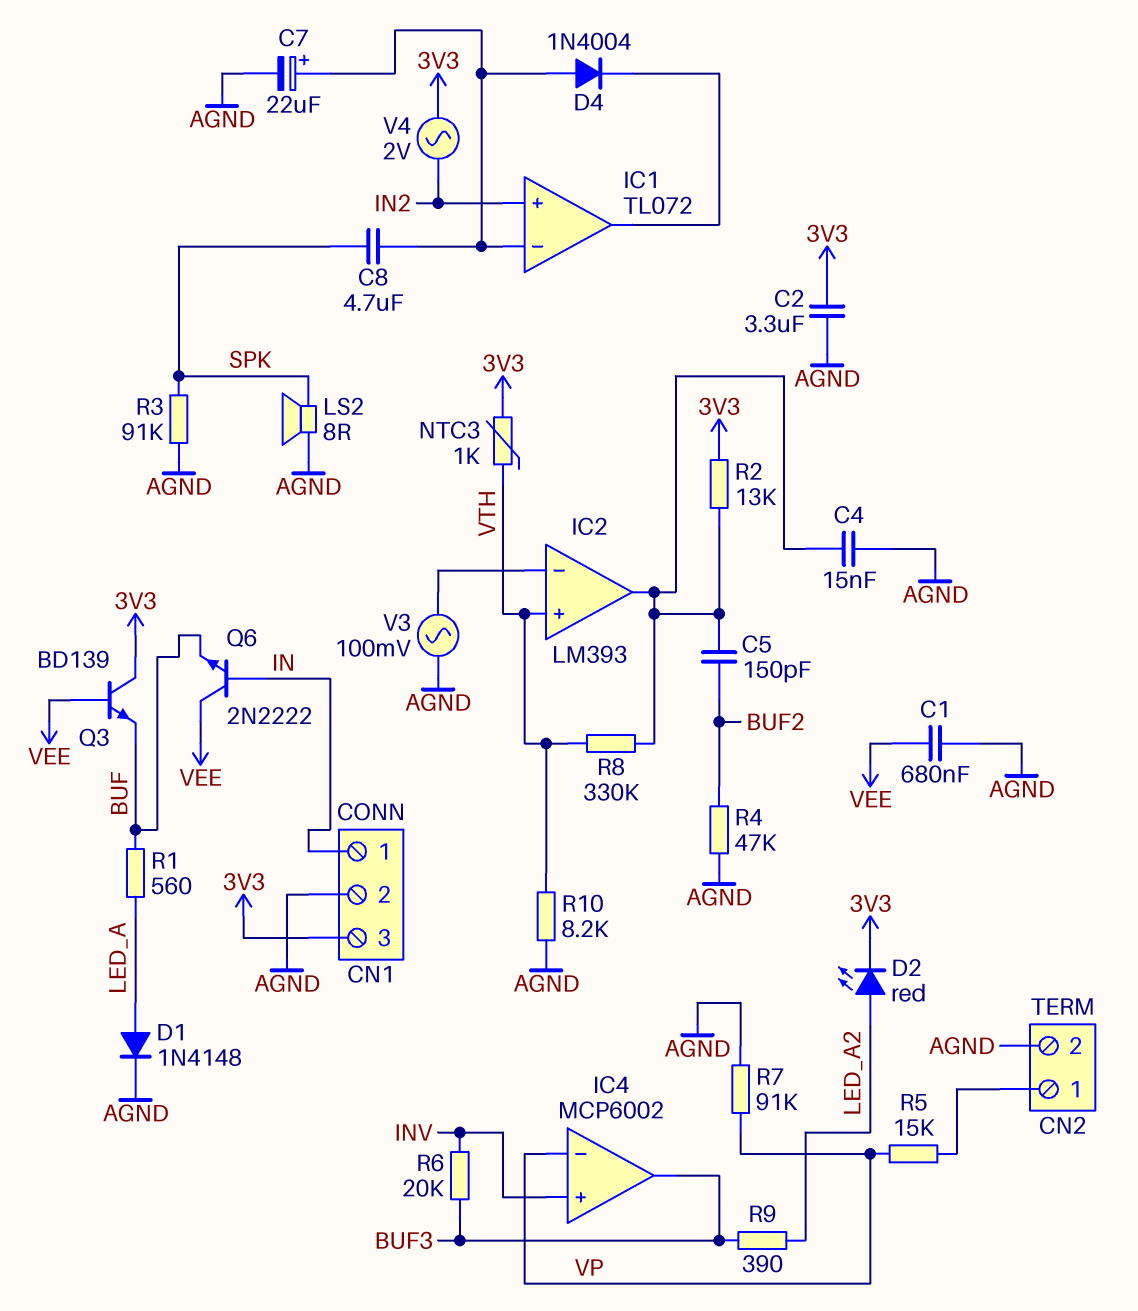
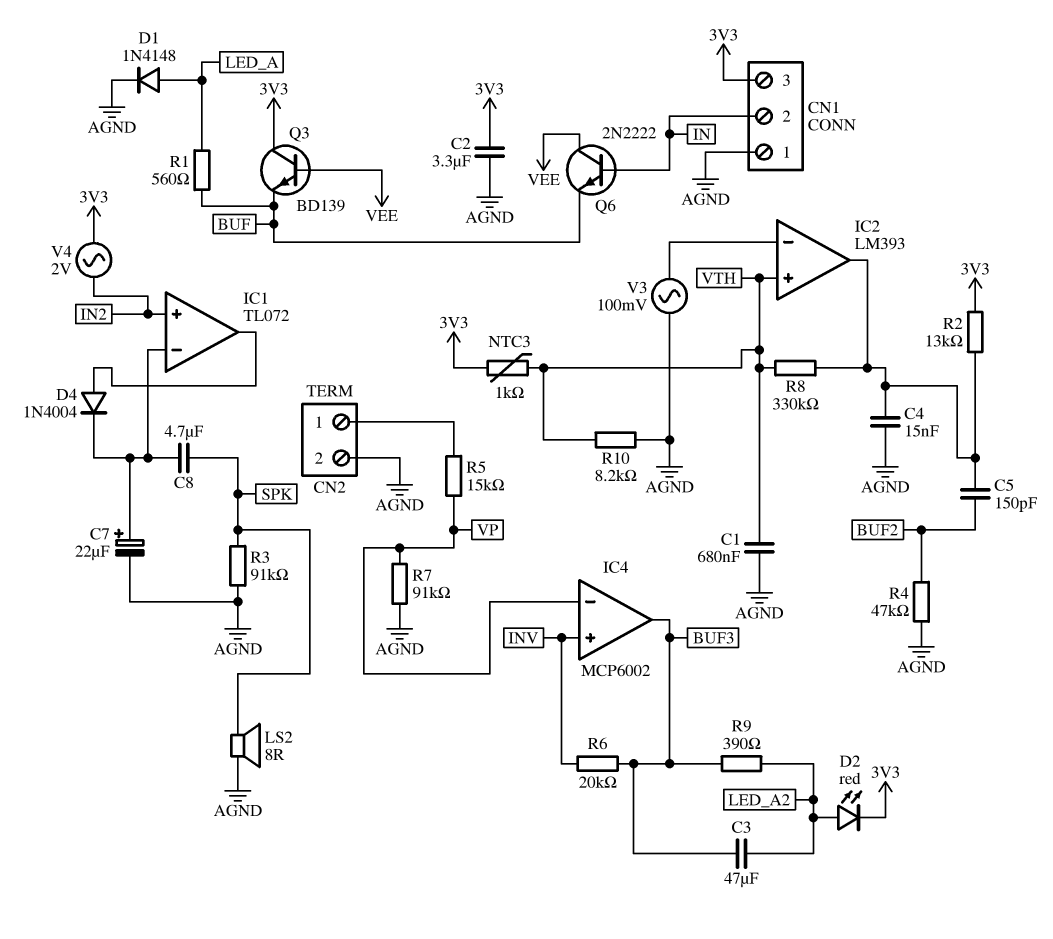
C1: 680nF (AGND, VEE) -> 680nF (AGND, VTH)
C3: none -> 47uF (BUF3, LED_A2)
CN1 pin 1: IN -> AGND
CN1 pin 2: AGND -> IN
D4: diode 1N4004 (A IC1/in-, K IC1/out) -> diode 1N4004 (A IC1/out, K IC1/in-)

